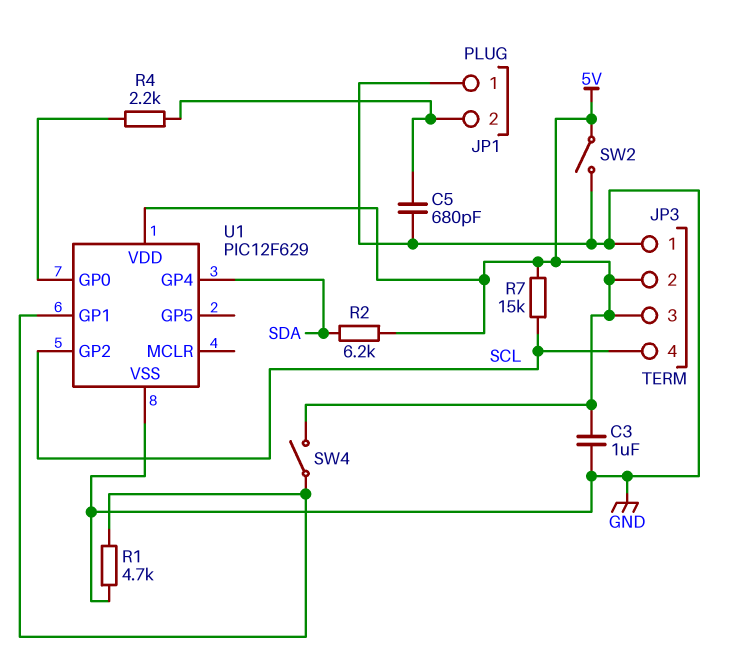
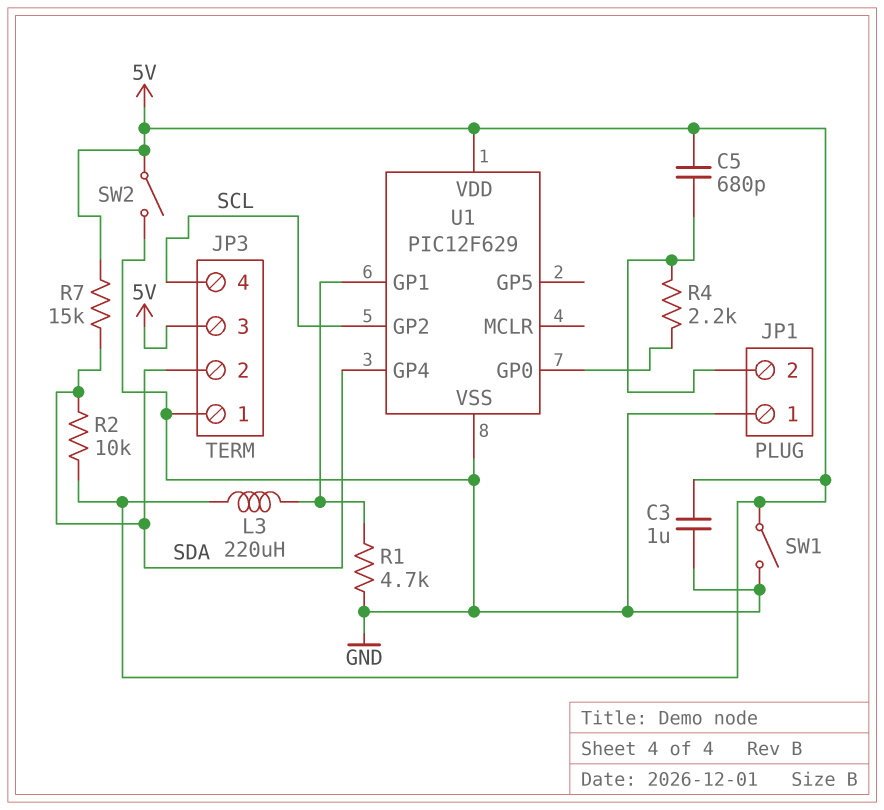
C5: 680pF (GND, JP1/2) -> 680pF (5V, JP1/2)
JP3 pin 2: 5V -> SDA
L3: none -> 220uH (5V, U1/GP1)
R2: 6.2k (5V, SDA) -> 10k (5V, SDA)
R7: 15k (5V, SCL) -> 15k (5V, SDA)
SW1: none -> switch (5V, GND)
SW4: switch (5V, U1/GP1) -> none

